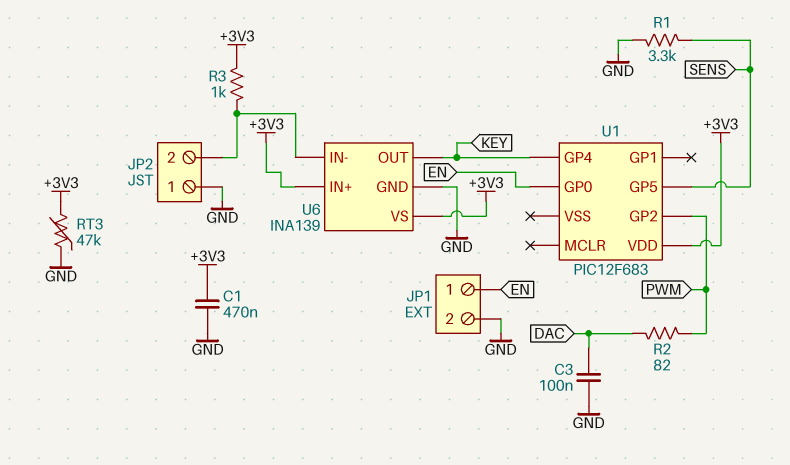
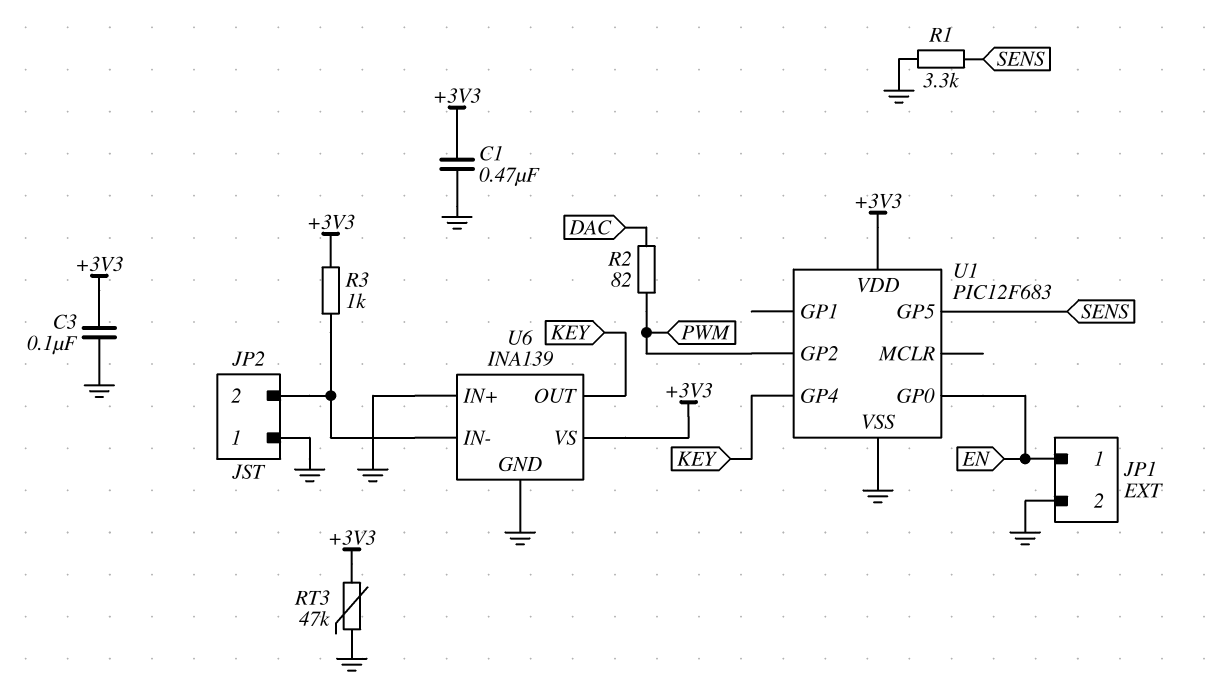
C3: 100nF (DAC, GND) -> 100nF (+3V3, GND)
U1 pin VSS: none -> GND
U6 pin IN+: +3V3 -> GND

